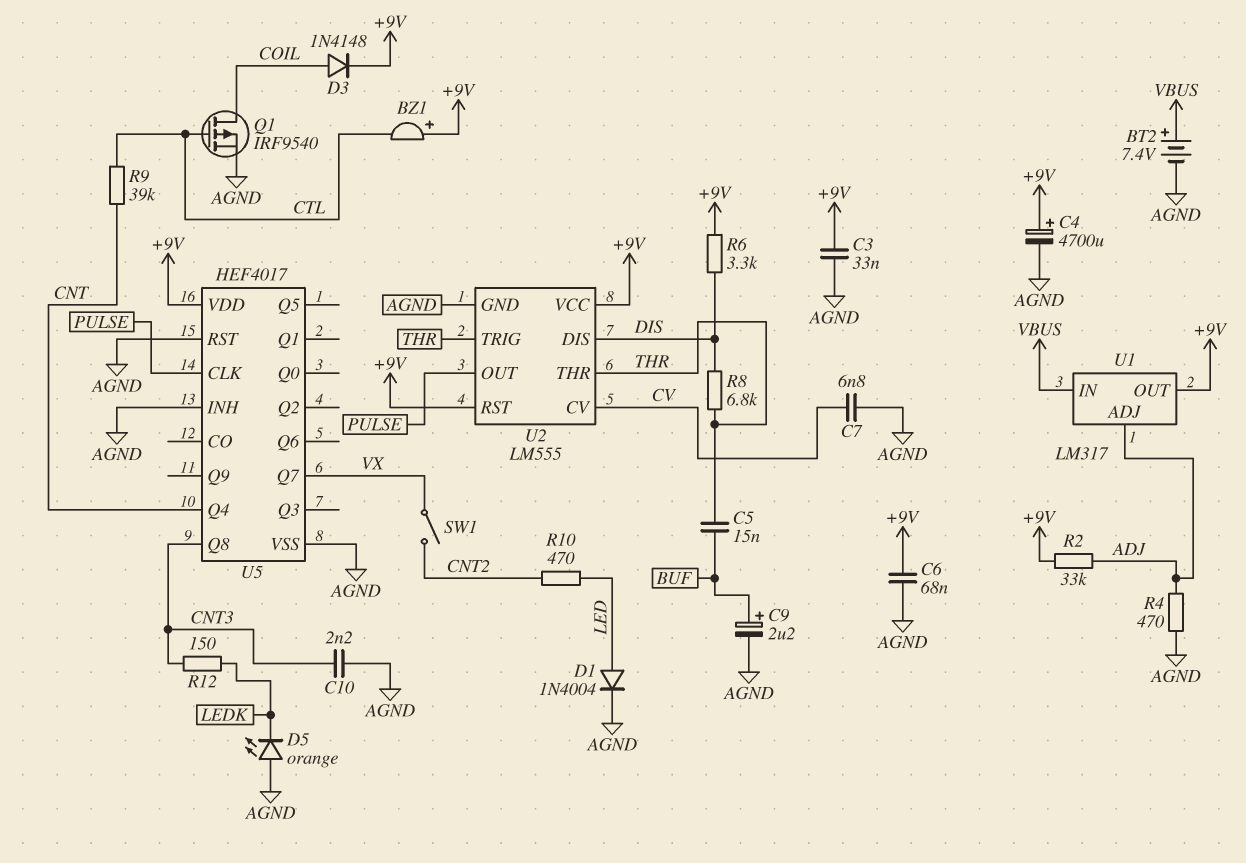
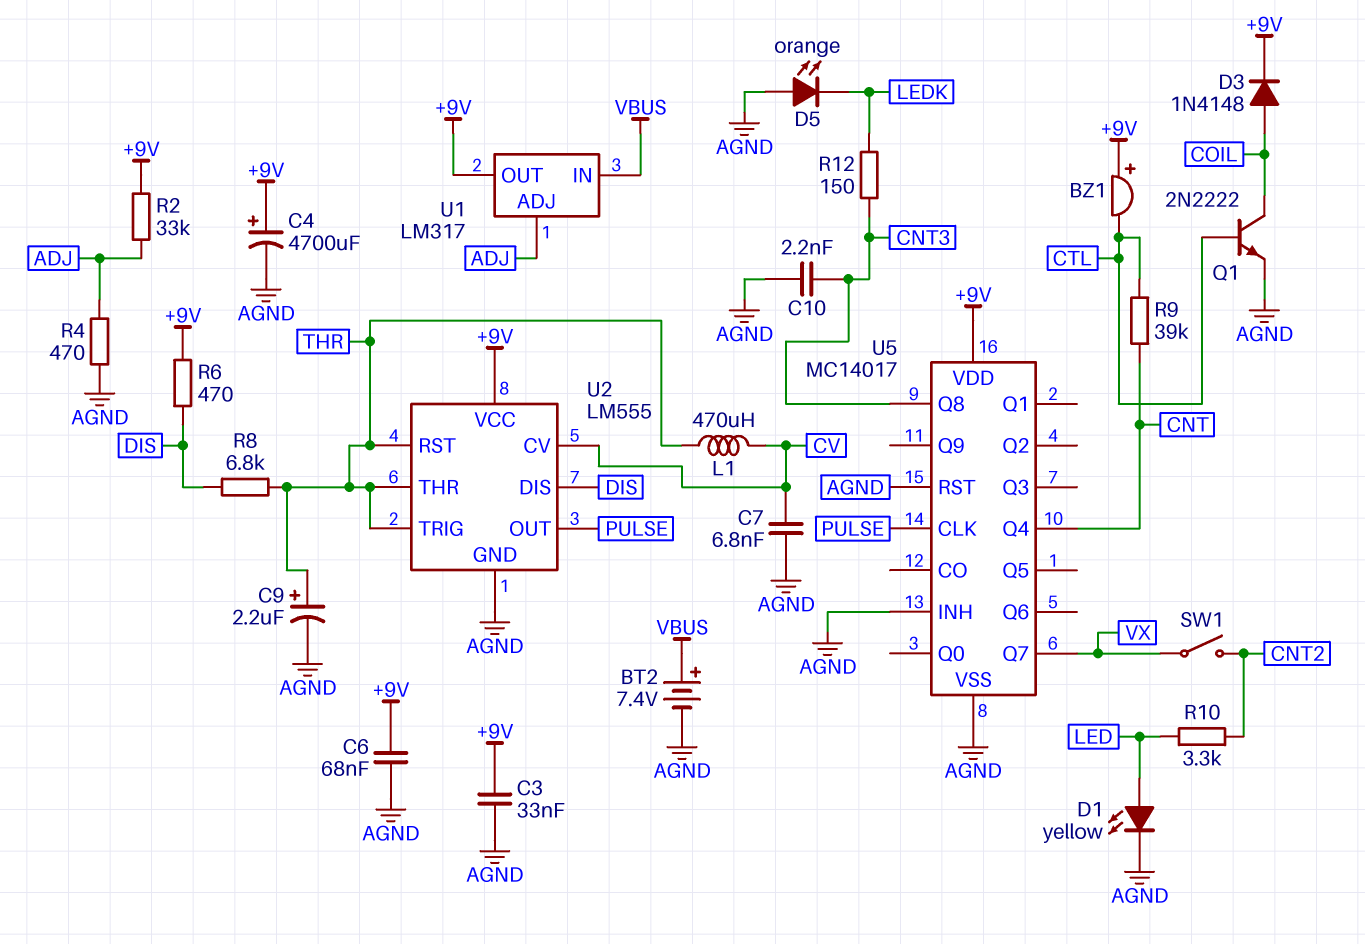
C5: 15nF (BUF, THR) -> none
C9: 2.2uF (plus BUF, minus AGND) -> 2.2uF (plus THR, minus AGND)
D1: diode 1N4004 (A LED, K AGND) -> LED yellow (A LED, K AGND)
L1: none -> 470uH (CV, THR)
Q1: PMOS IRF9540 (G CTL, D COIL, S AGND) -> NPN 2N2222 (B CTL, C COIL, E AGND)
R6: 3.3k (+9V, DIS) -> 470 (+9V, DIS)
R10: 470 (CNT2, LED) -> 3.3k (CNT2, LED)
U2 pin RST: +9V -> THR
U5: HEF4017 -> MC14017

